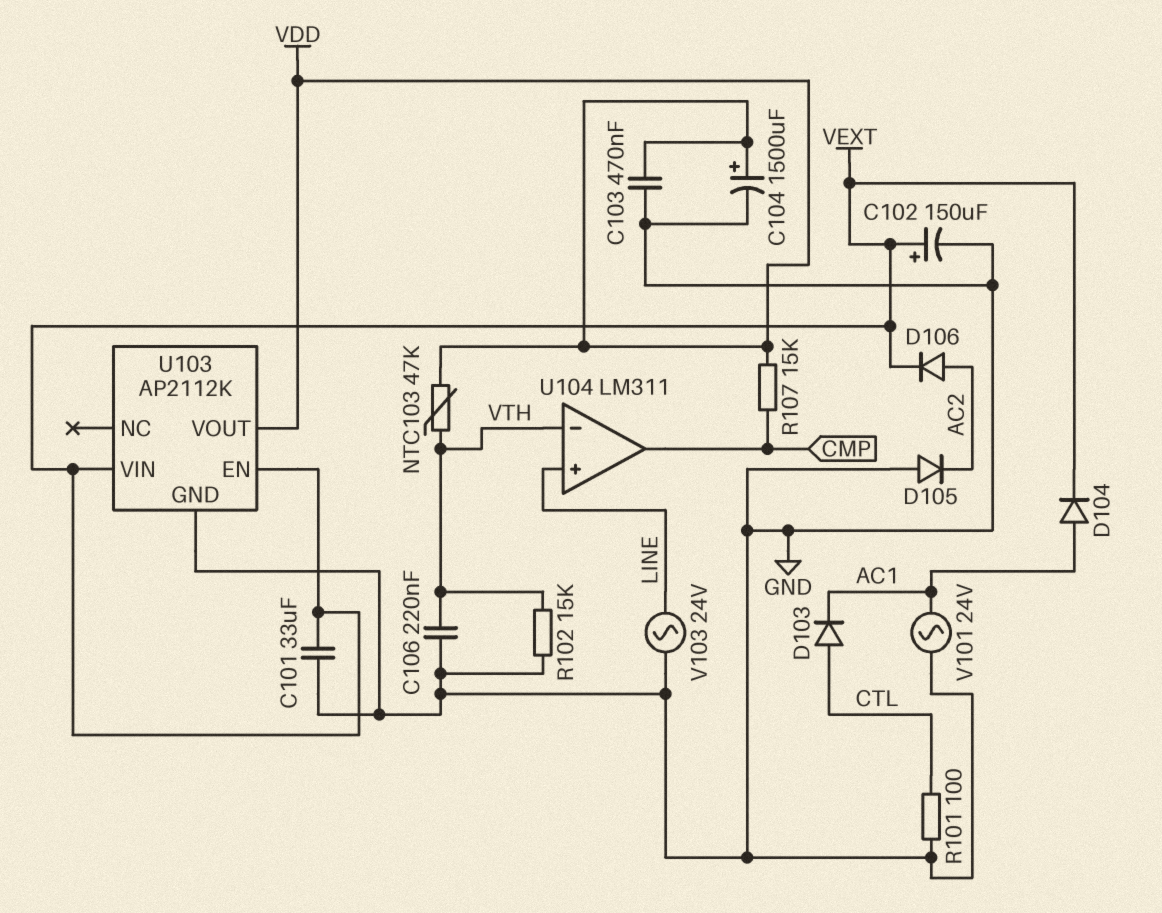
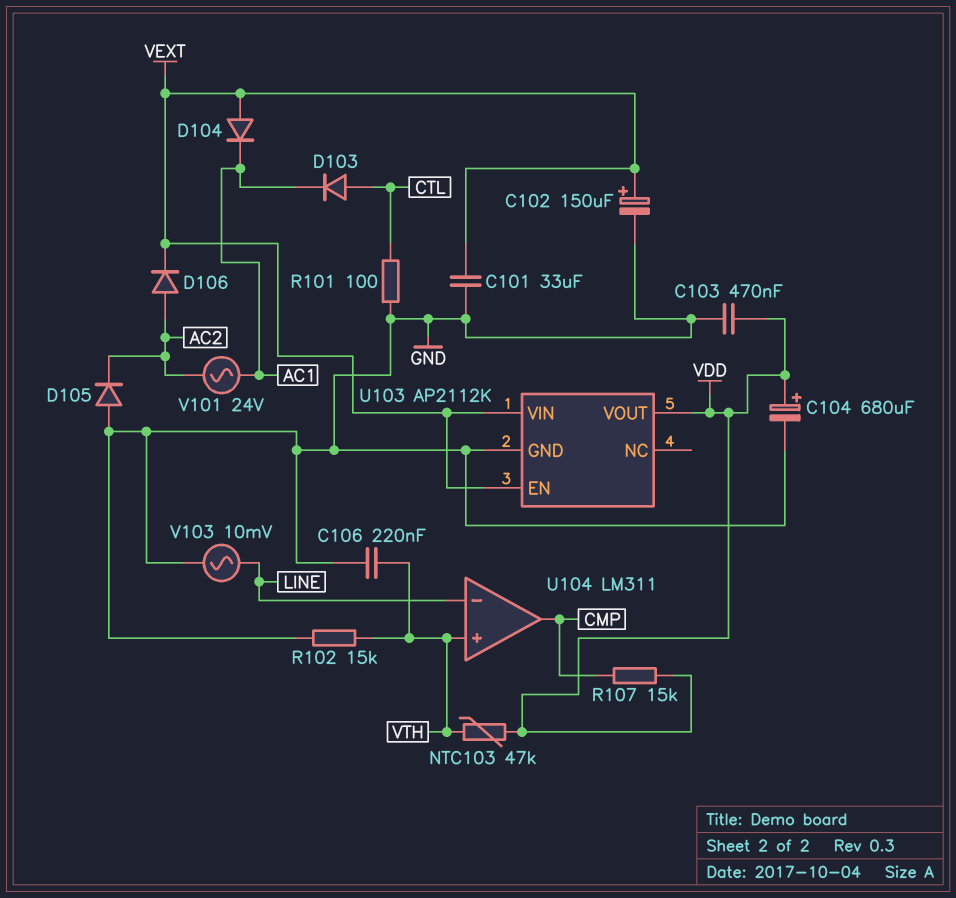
C104: 1500uF (plus VDD, minus GND) -> 680uF (plus VDD, minus GND)
D104: diode (A AC1, K VEXT) -> diode (A VEXT, K AC1)
U104 pin in+: LINE -> VTH
U104 pin in-: VTH -> LINE
V101: AC 24V (AC1, GND) -> AC 24V (AC1, AC2)
V103: AC 24V (GND, LINE) -> AC 10mV (GND, LINE)

